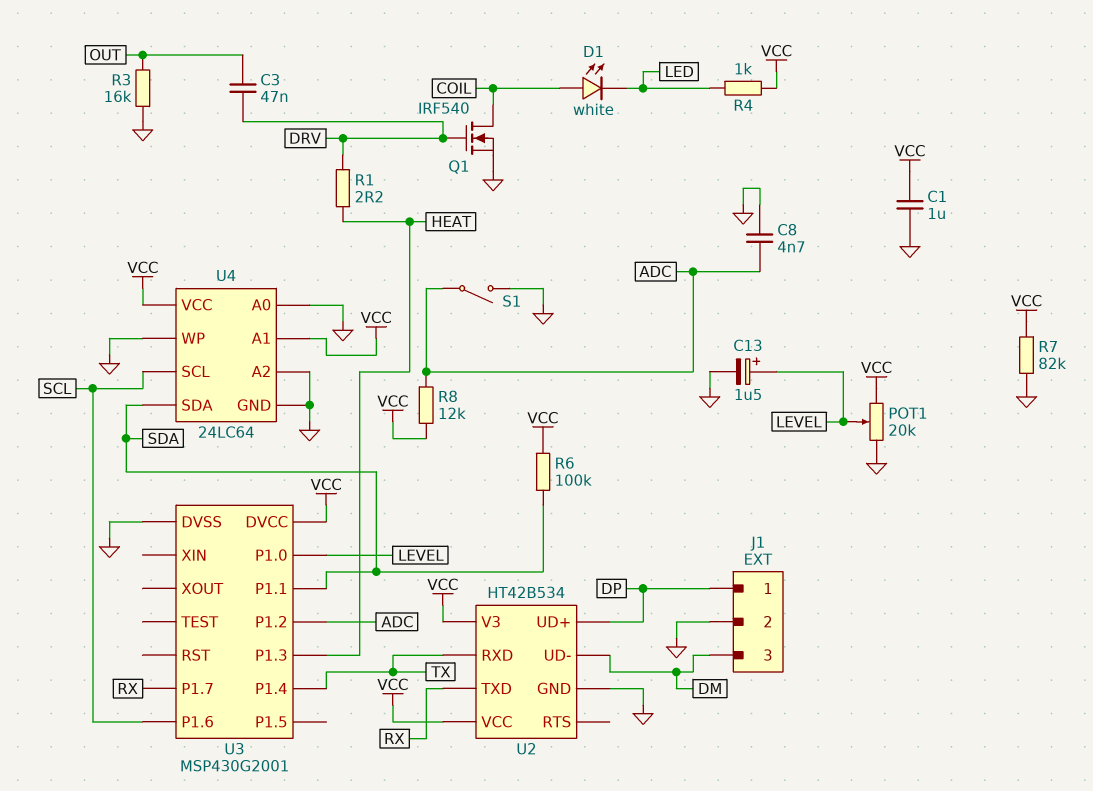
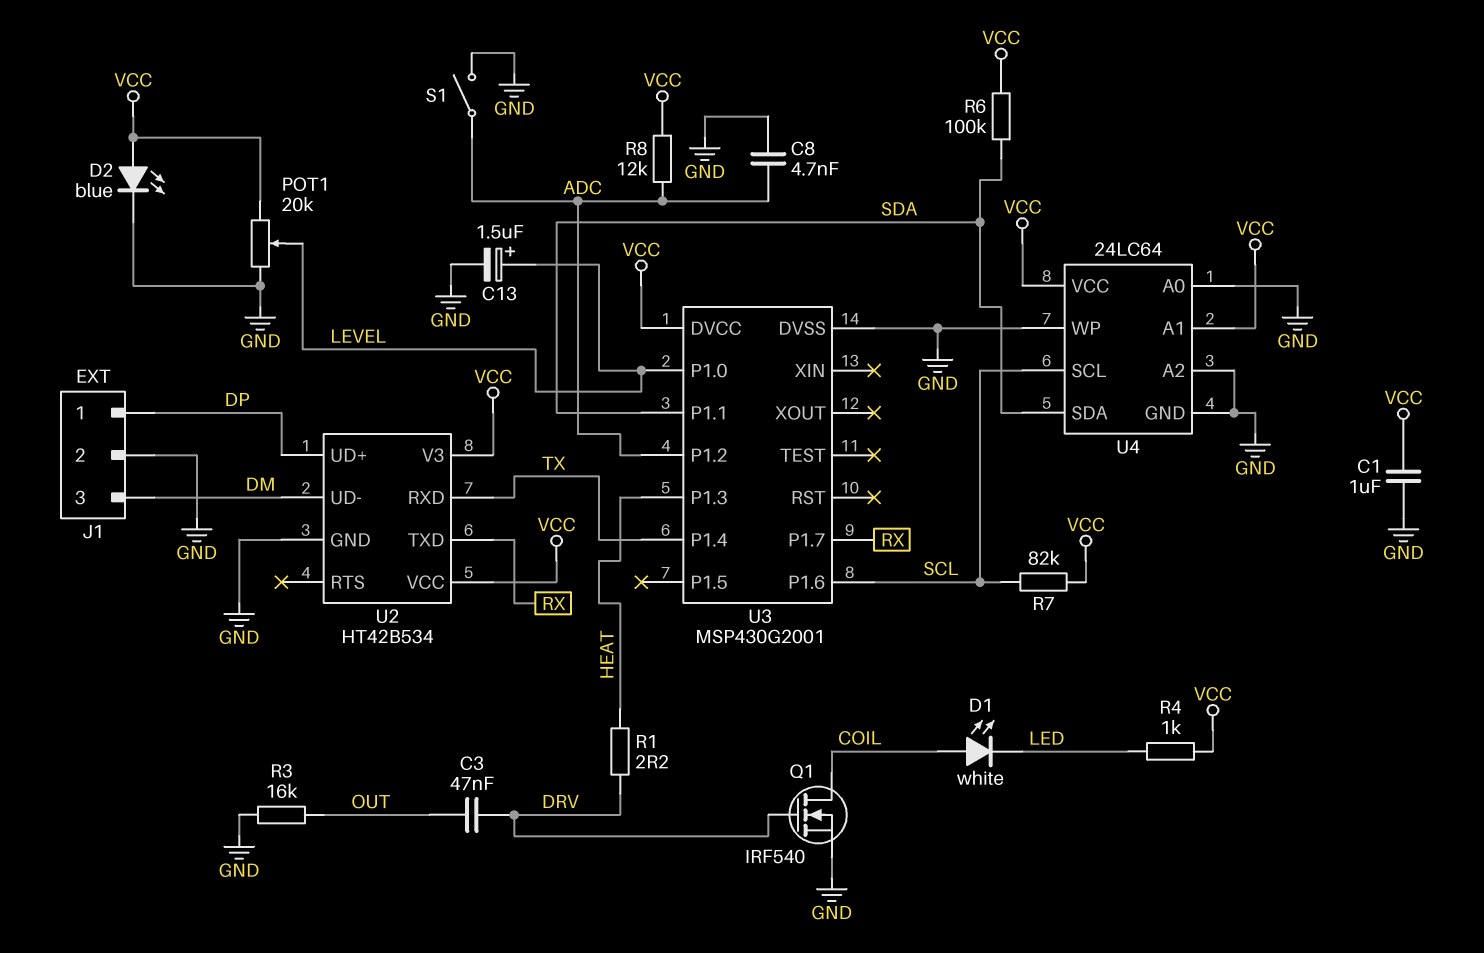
D2: none -> LED blue (A VCC, K GND)
R7: 82k (GND, VCC) -> 82k (SCL, VCC)

